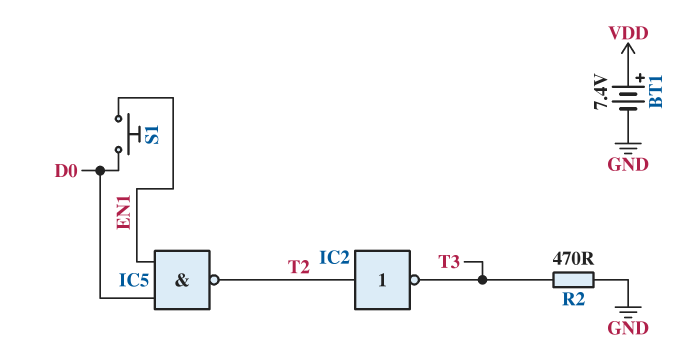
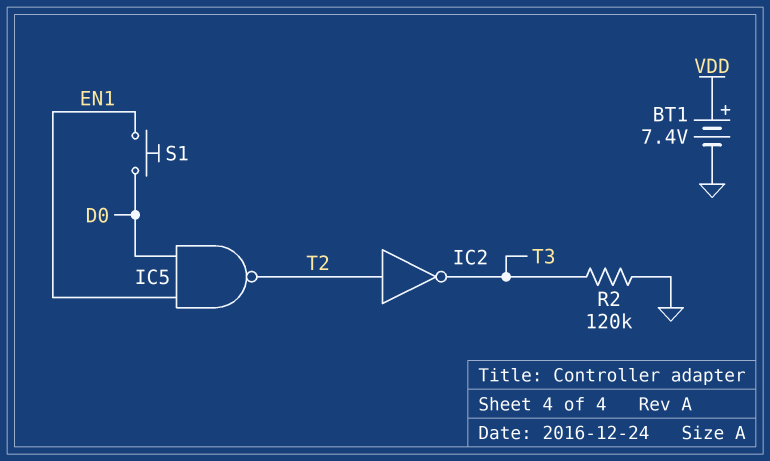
R2: 470 (GND, T3) -> 120k (GND, T3)

